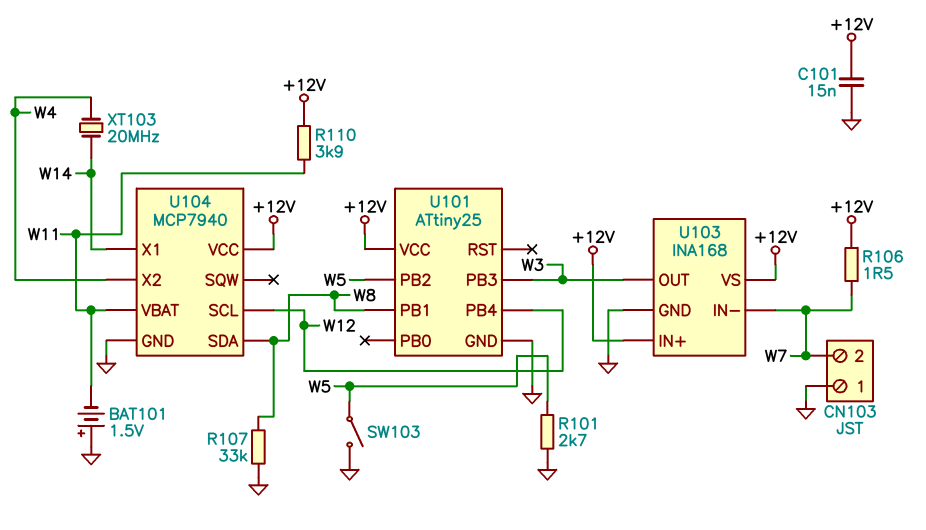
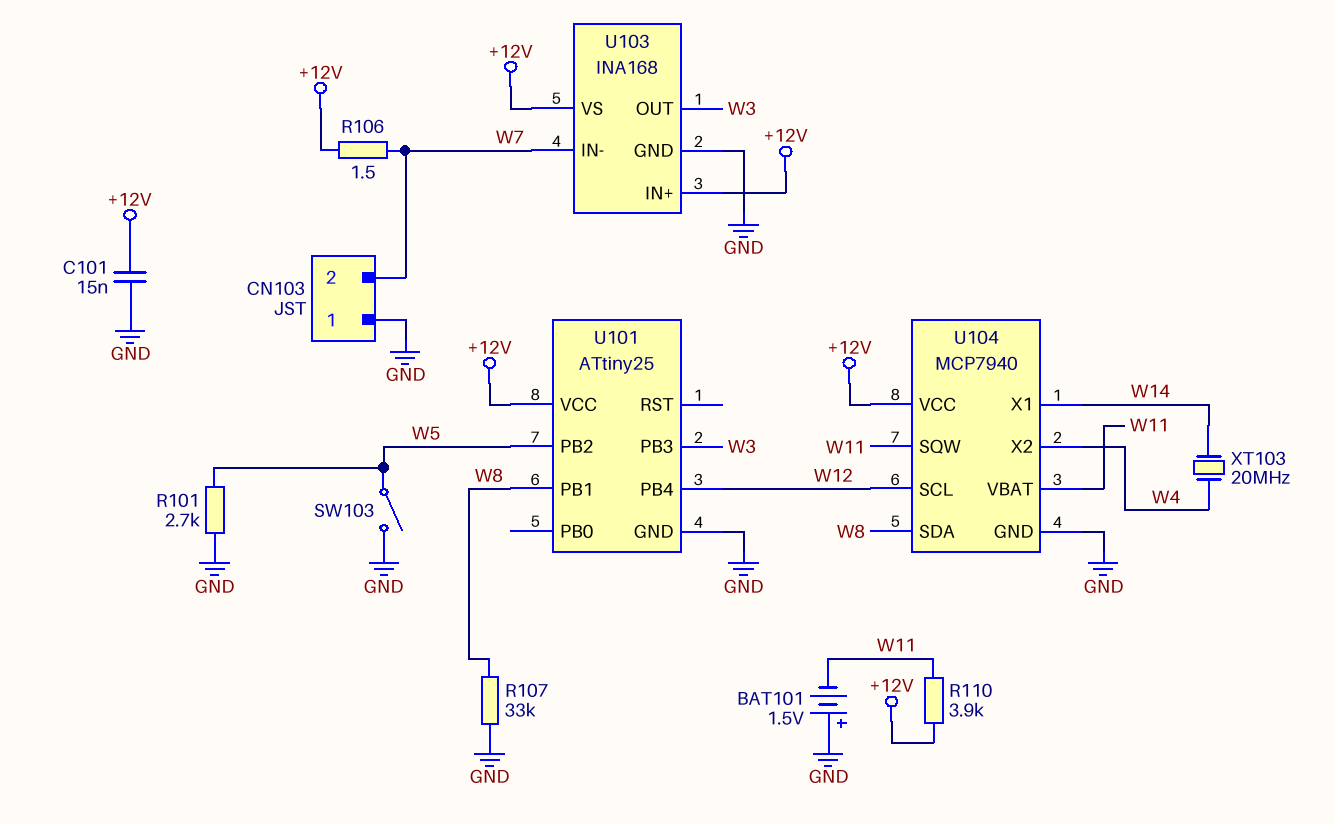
U104 pin SQW: none -> W11

